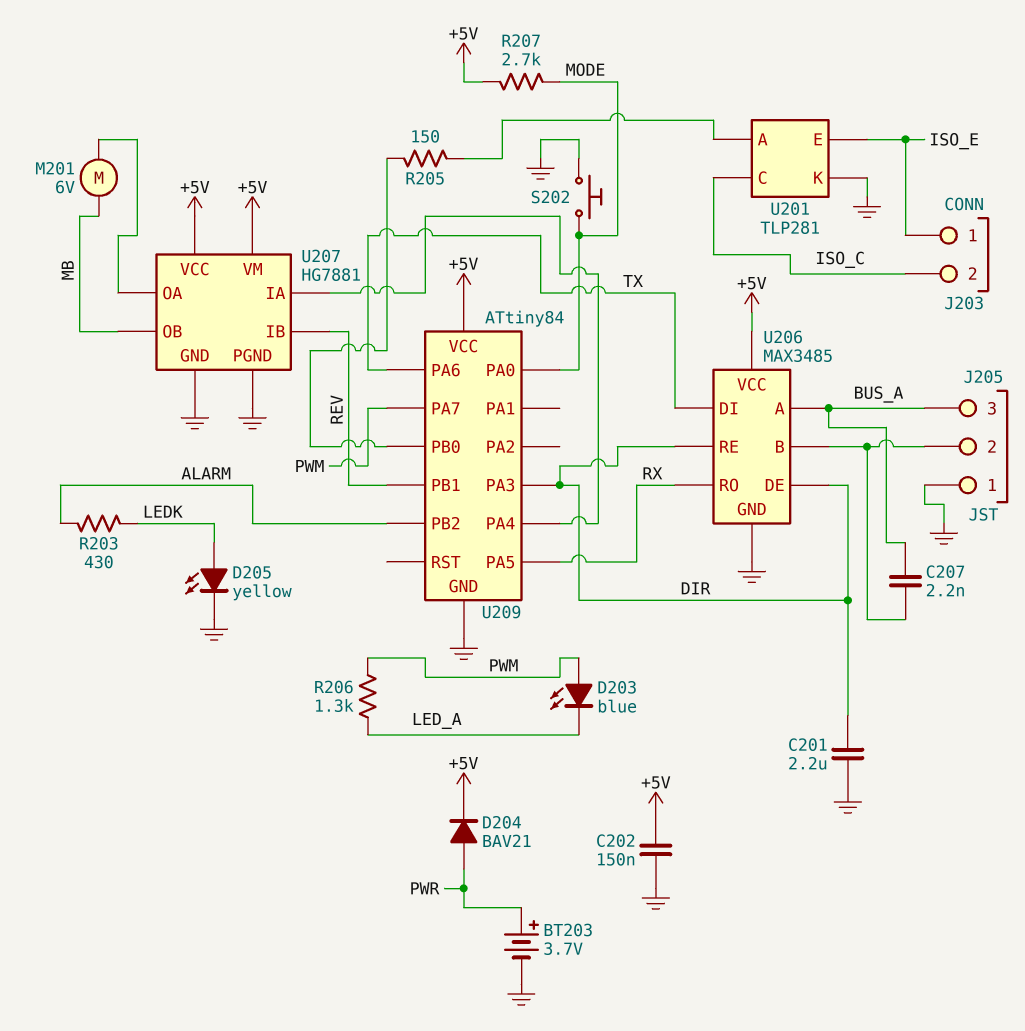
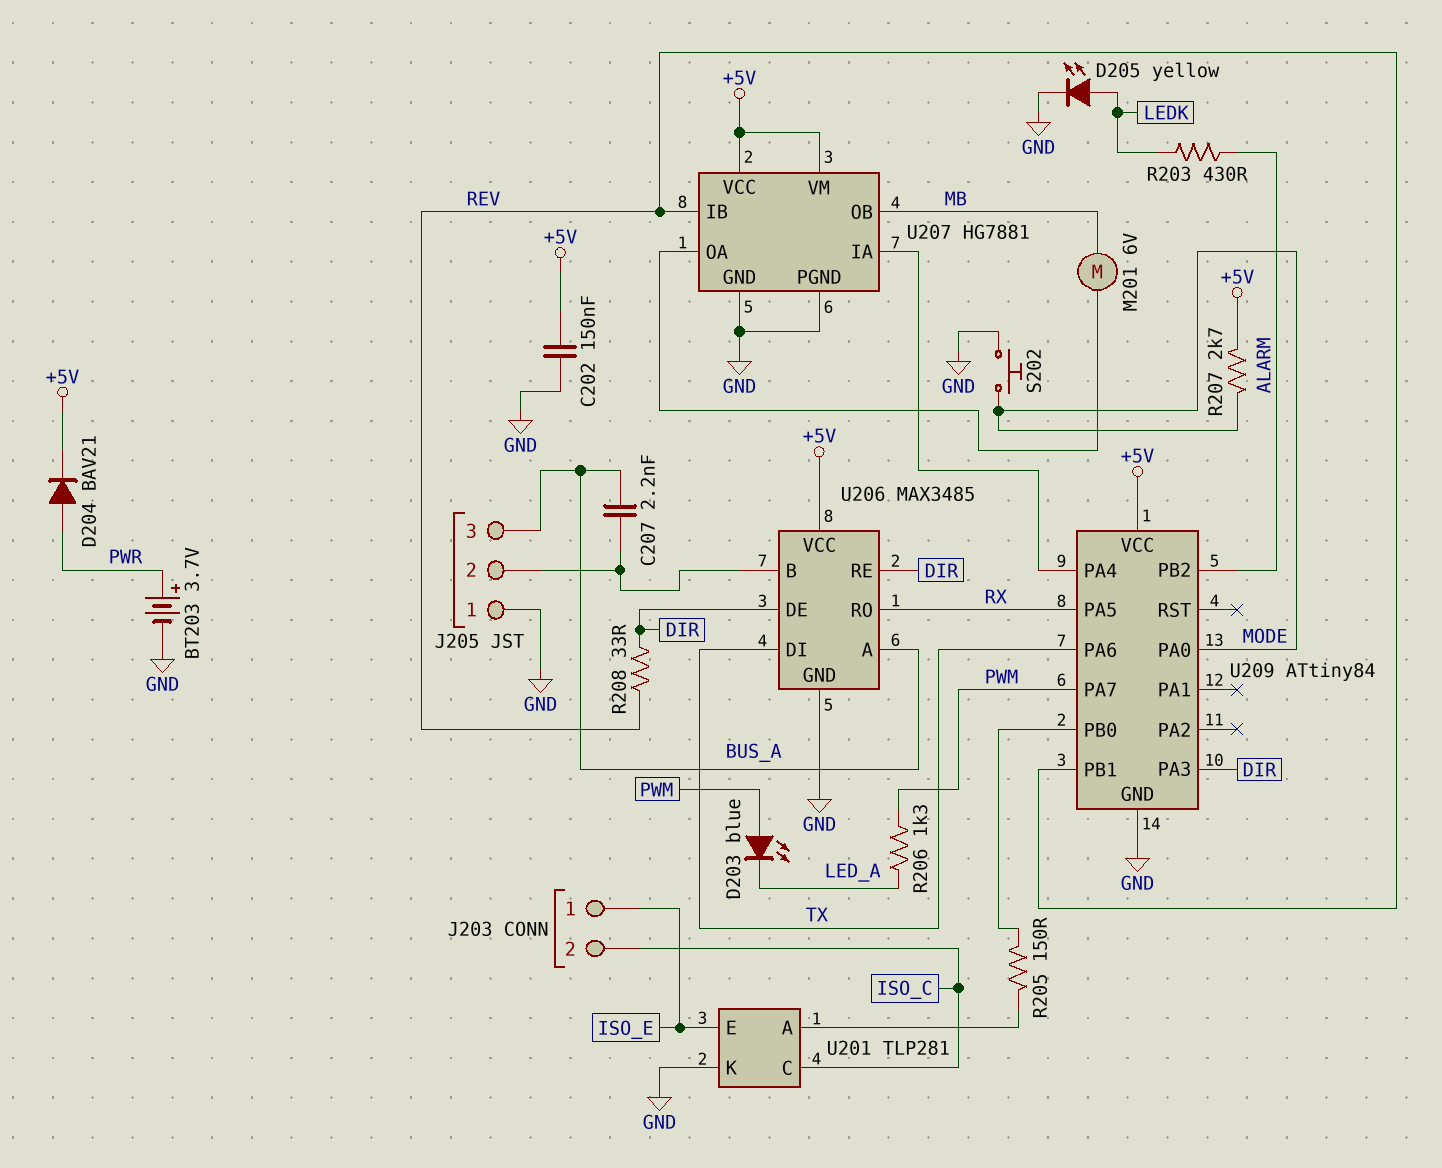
C201: 2.2uF (DIR, GND) -> none
R208: none -> 33 (DIR, REV)

